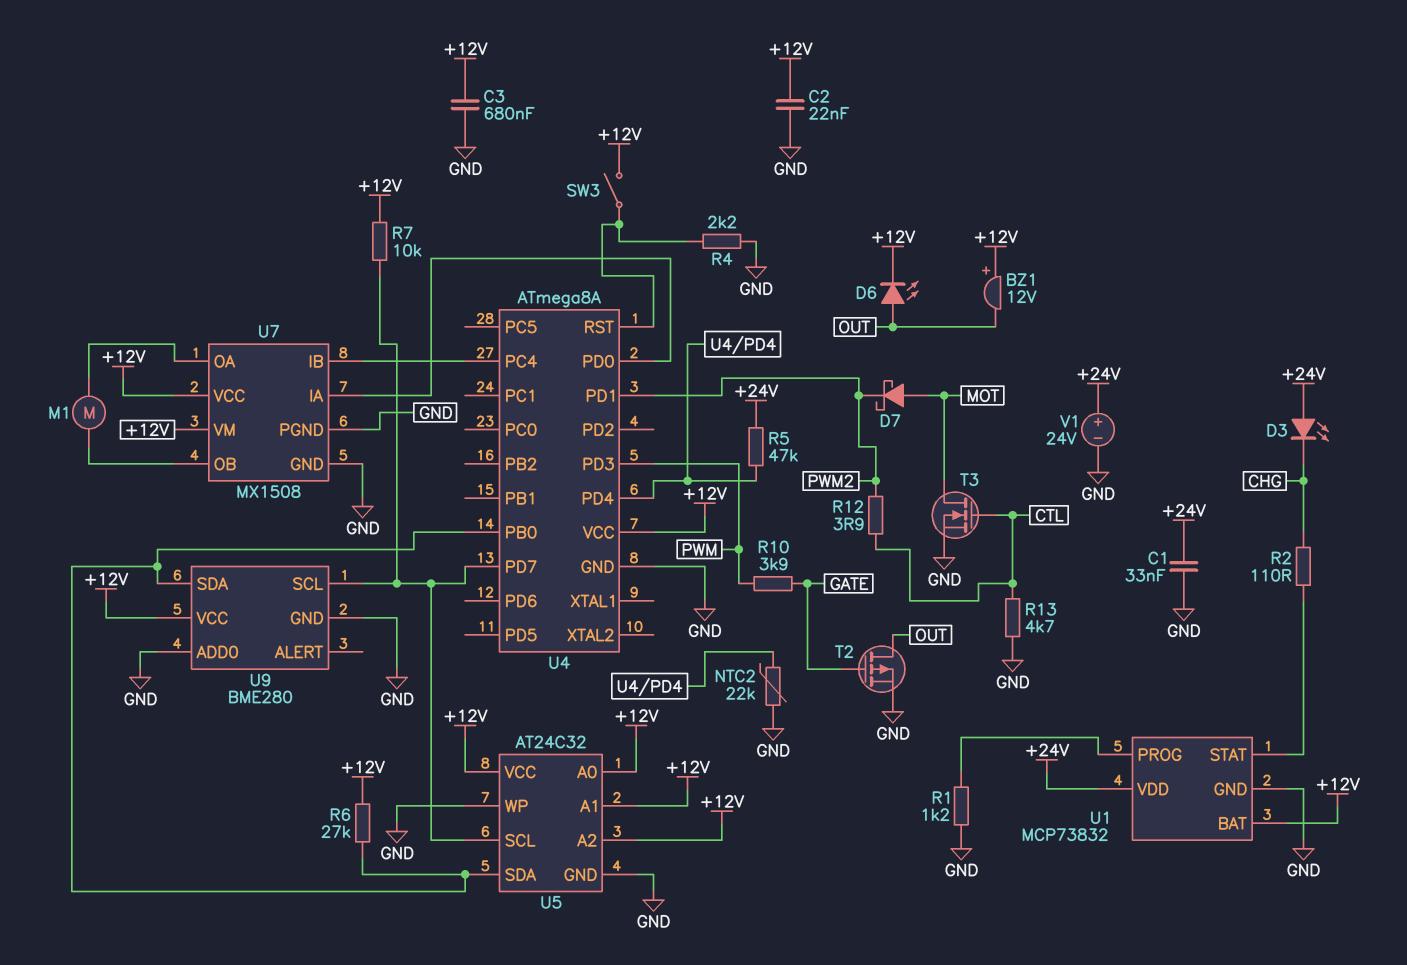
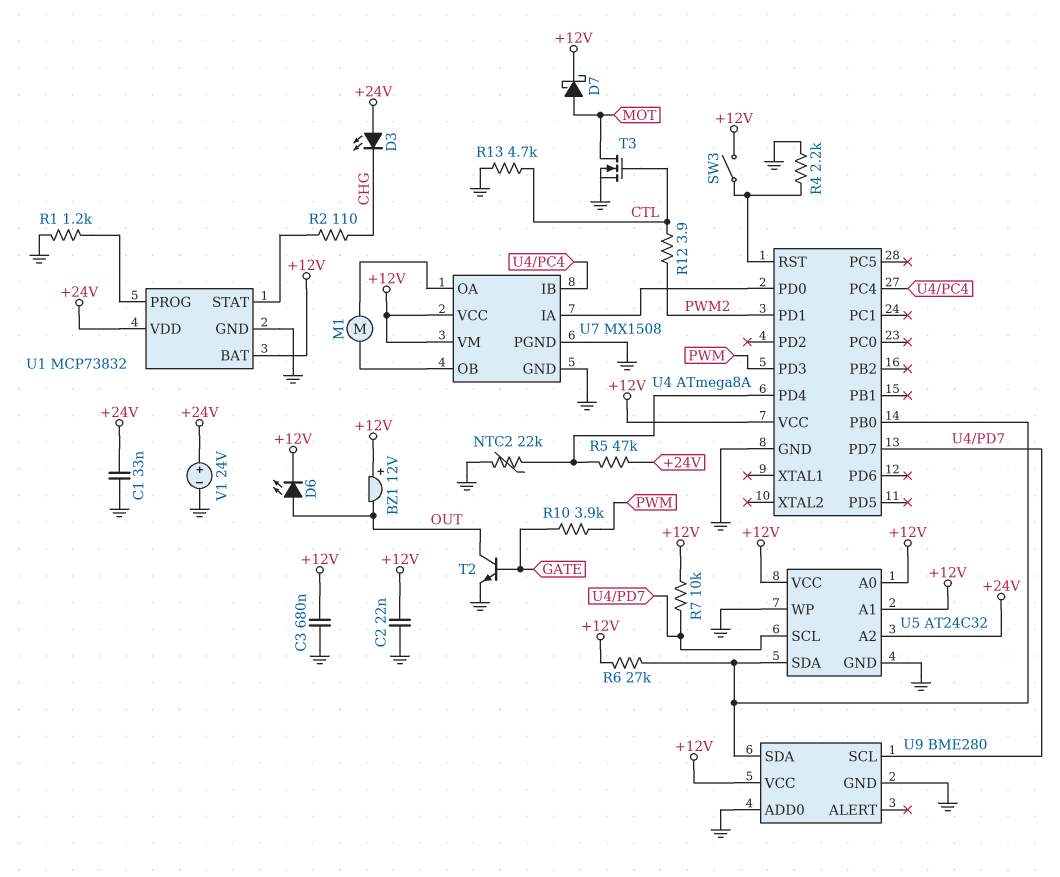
D7: schottky (A MOT, K PWM2) -> schottky (A MOT, K +12V)
T2: PMOS (G GATE, D OUT, S GND) -> NPN (B GATE, C OUT, E GND)
U5 pin A2: +12V -> +24V

